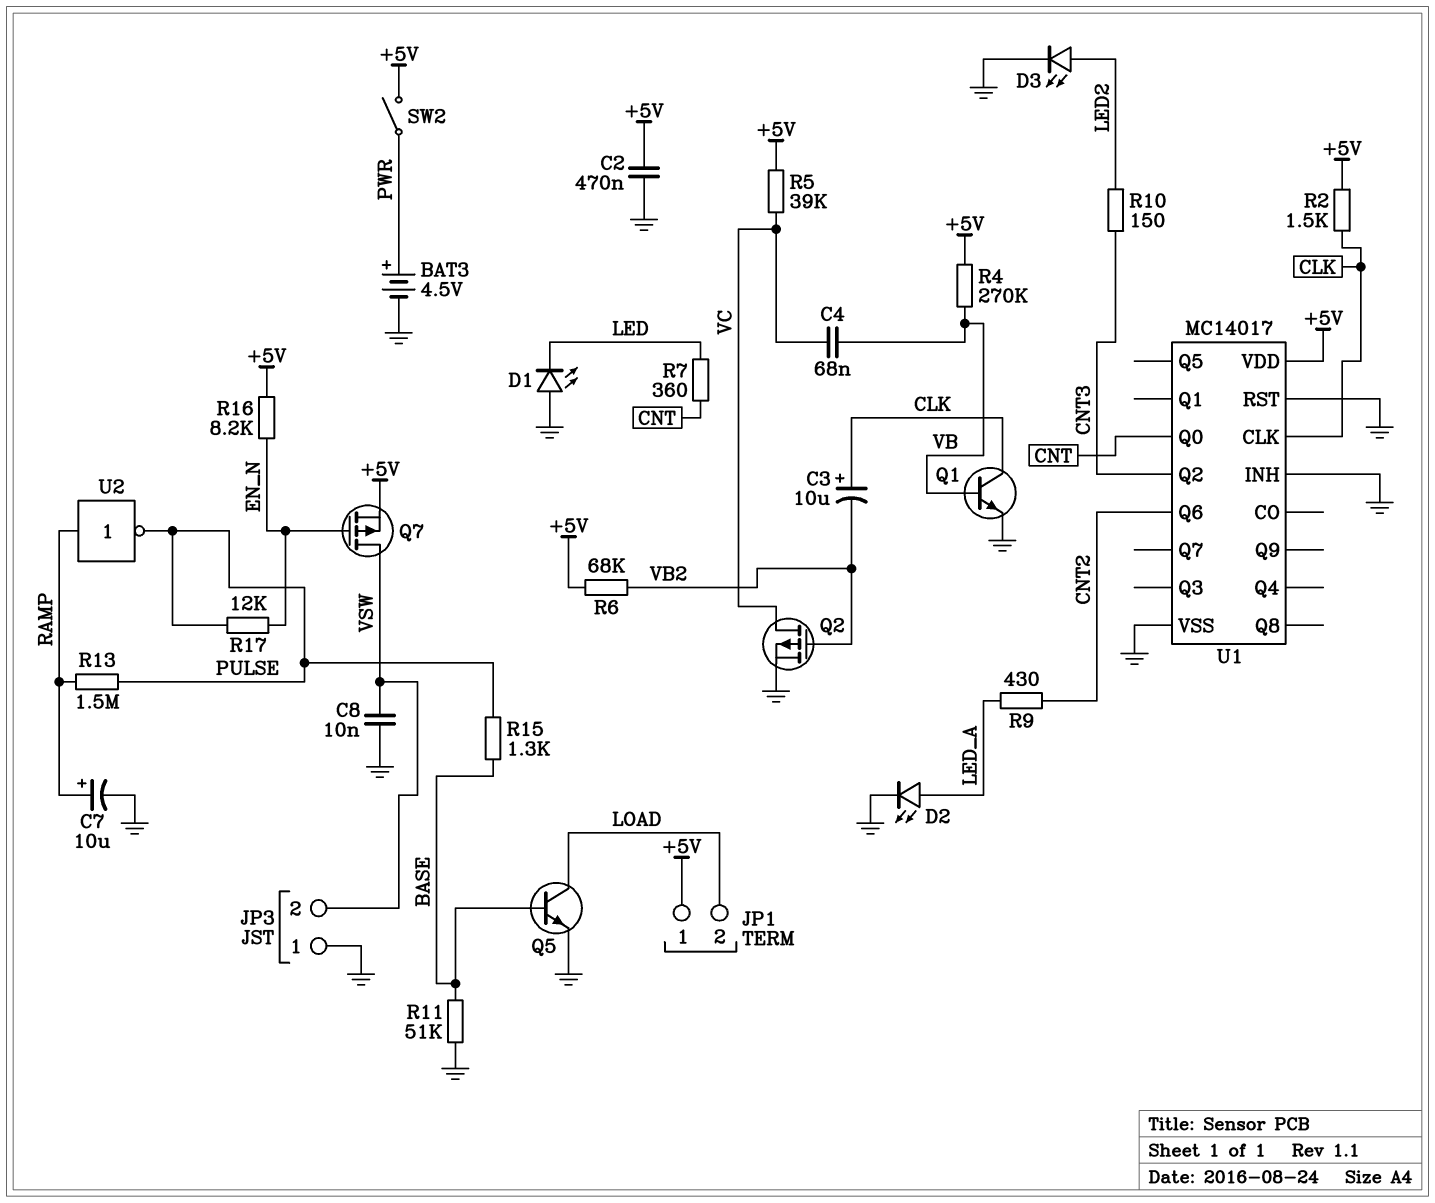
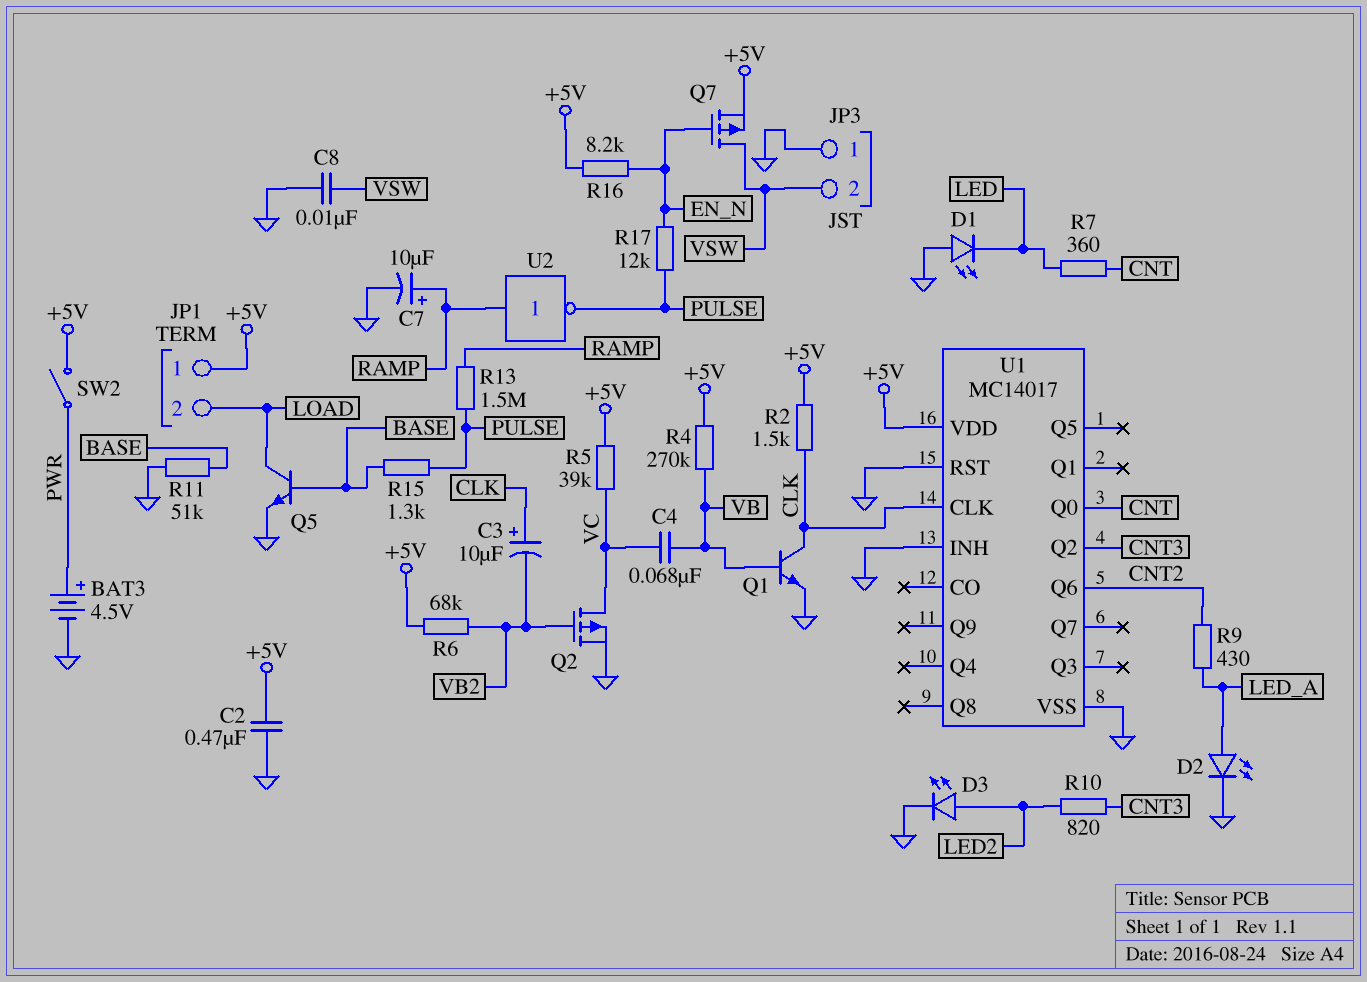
R10: 150 (CNT3, LED2) -> 820 (CNT3, LED2)

